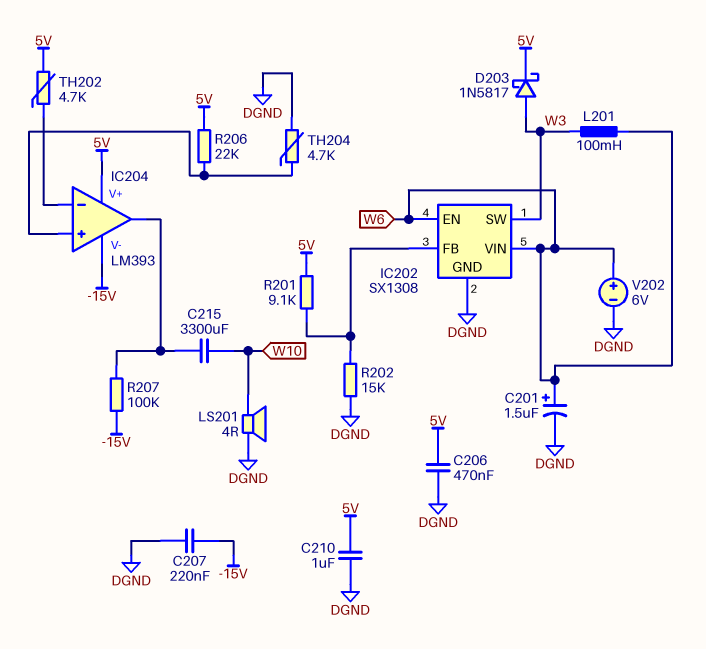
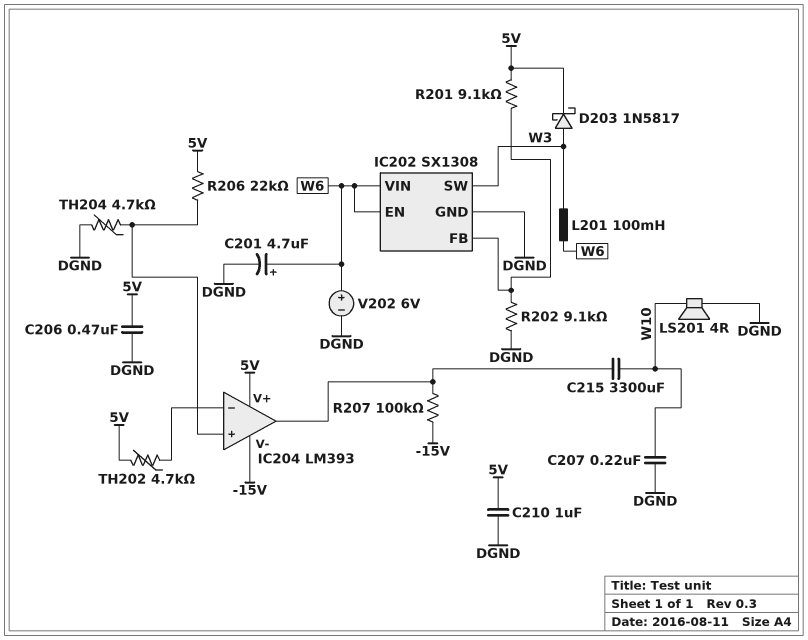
C201: 1.5uF (plus W6, minus DGND) -> 4.7uF (plus W6, minus DGND)
C207: 220nF (-15V, DGND) -> 220nF (DGND, W10)
R202: 15k (DGND, IC202/FB) -> 9.1k (DGND, IC202/FB)

